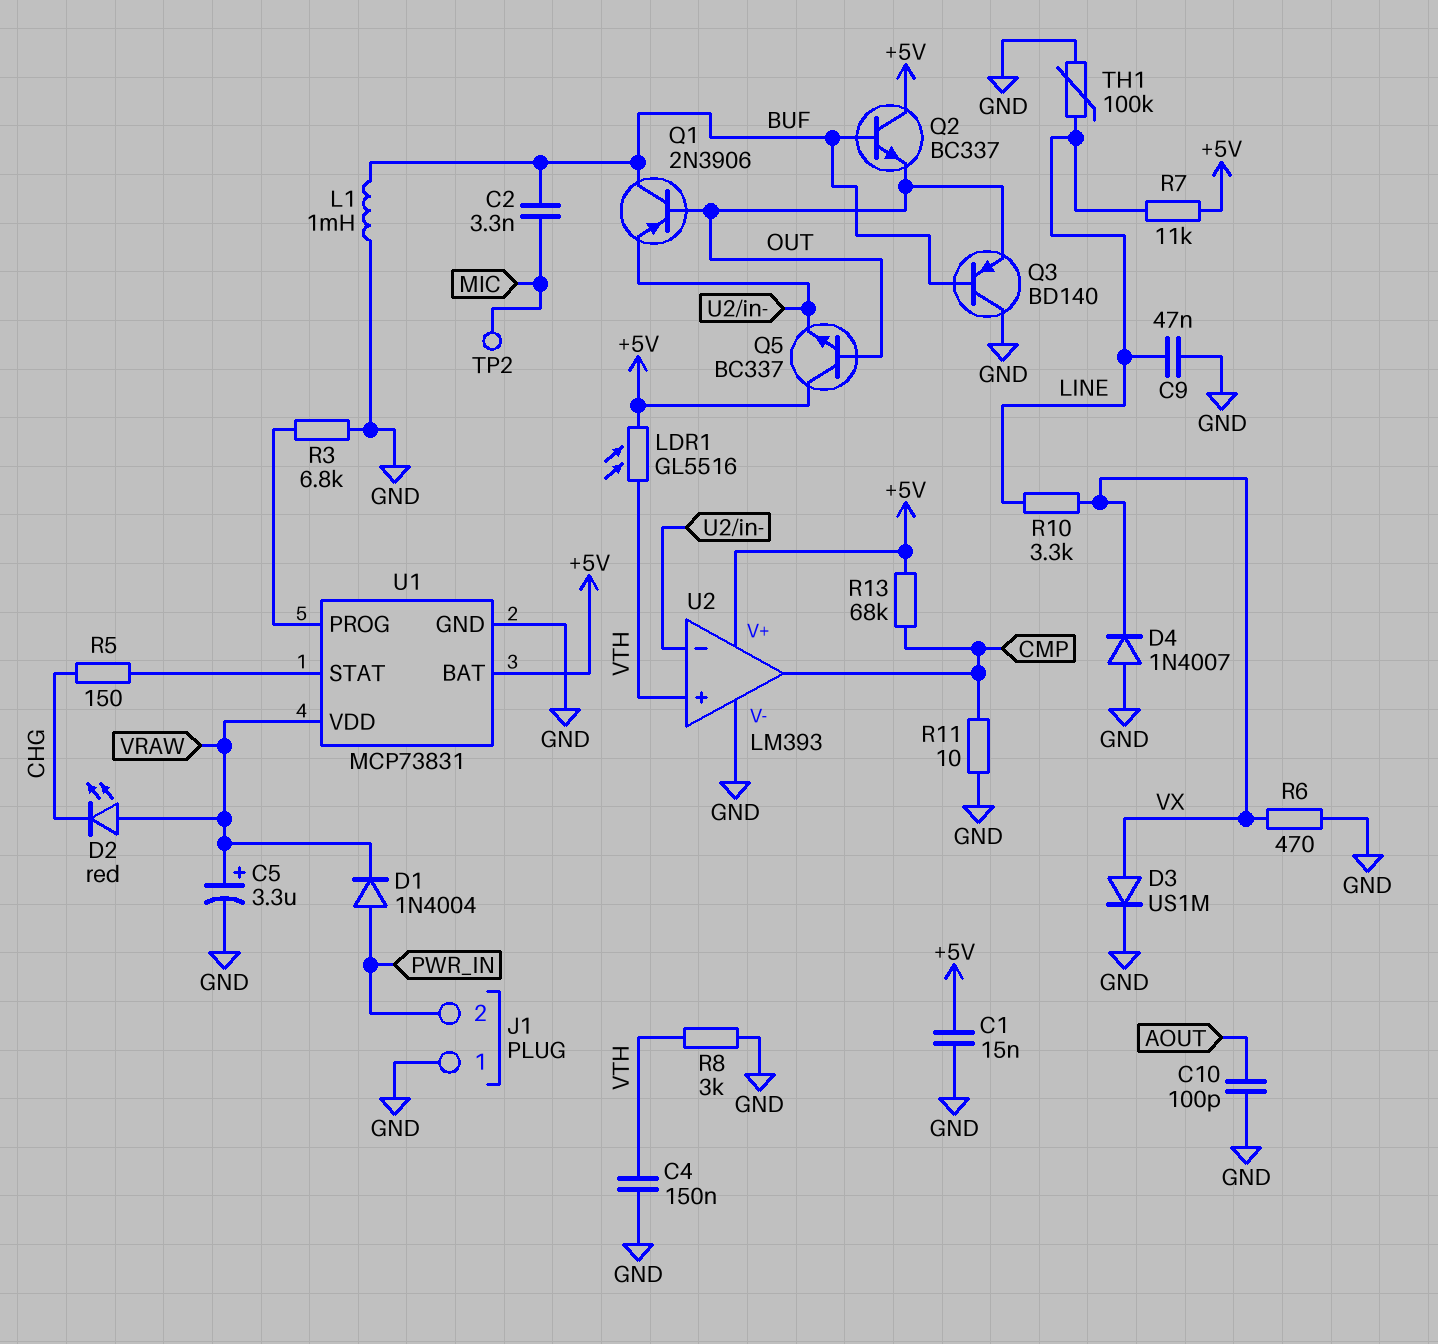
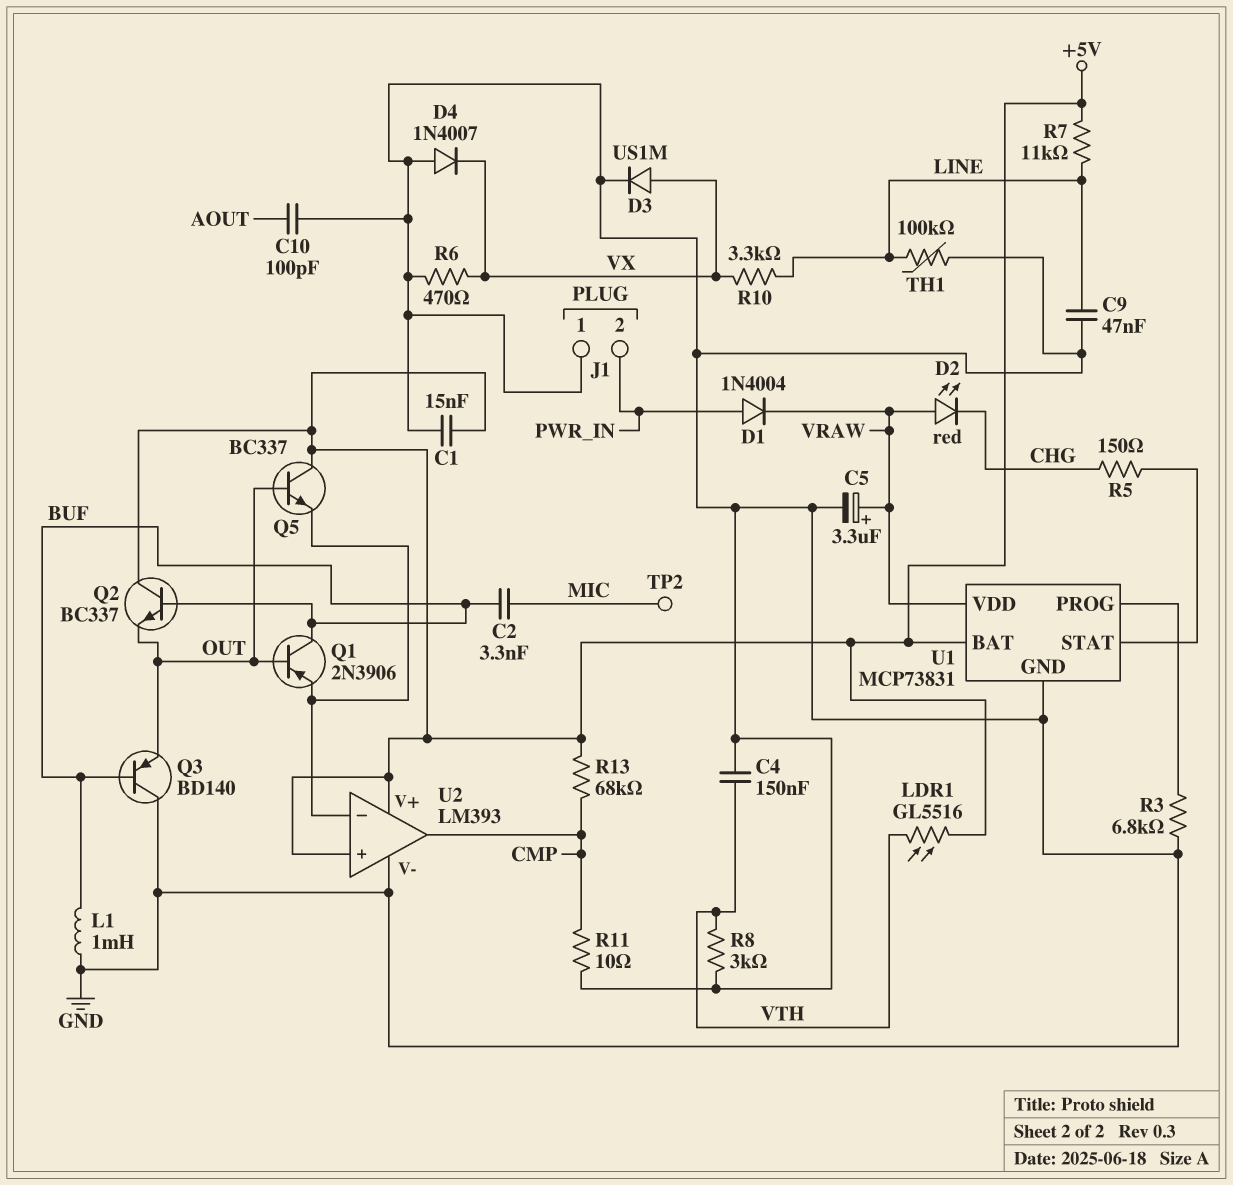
U2 pin in+: VTH -> +5V

